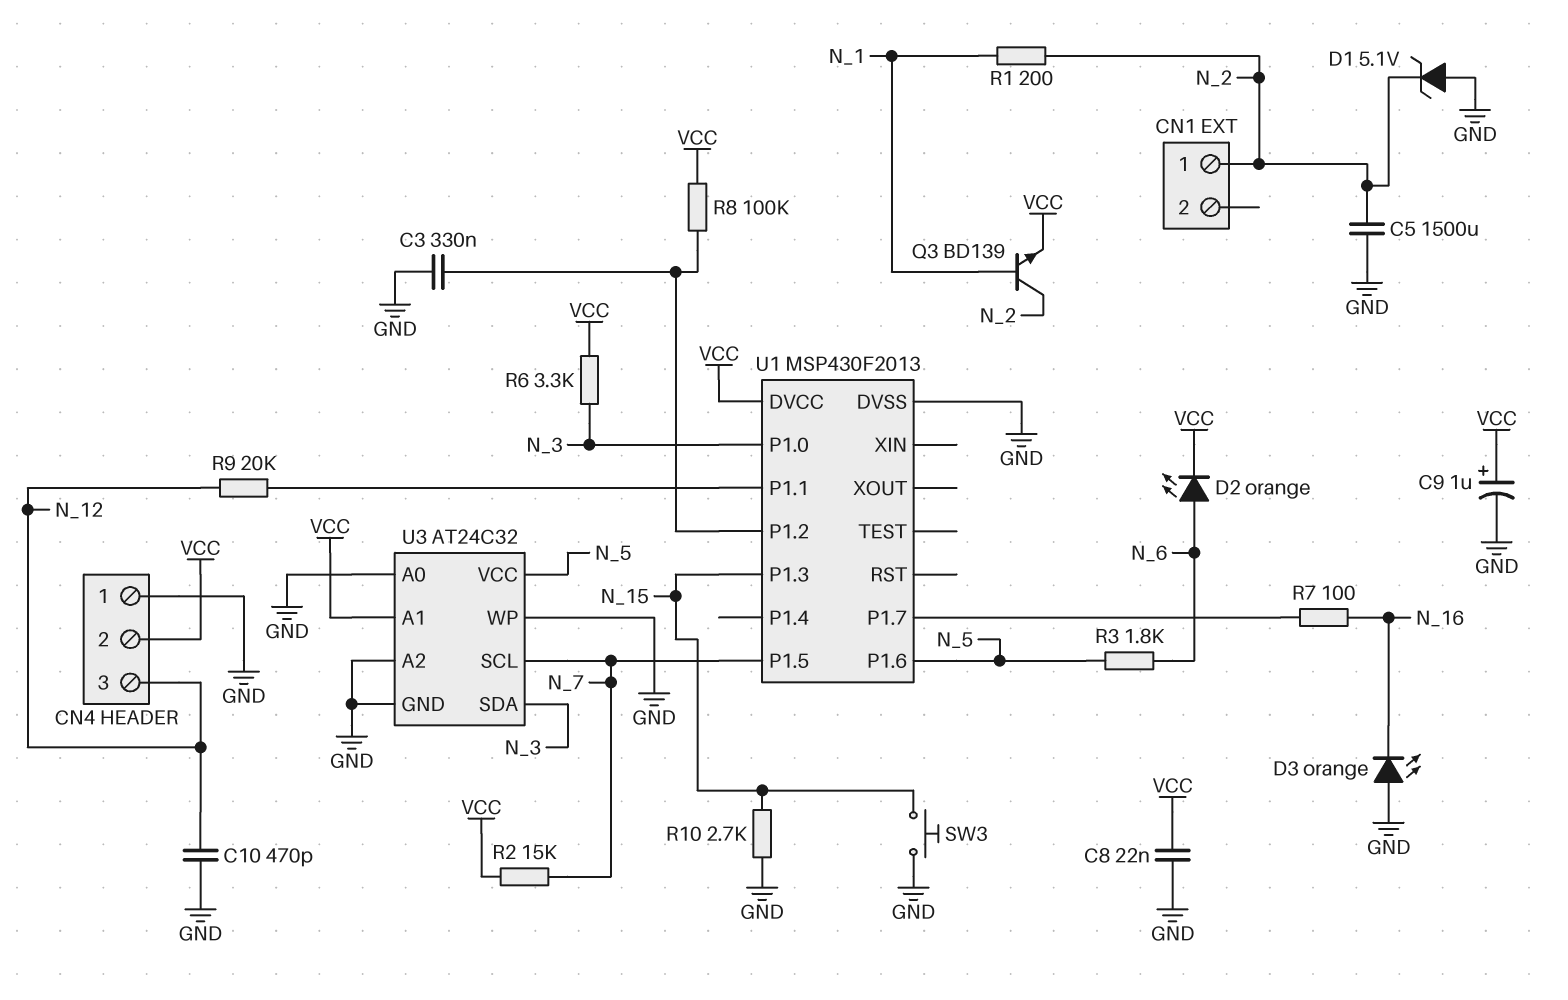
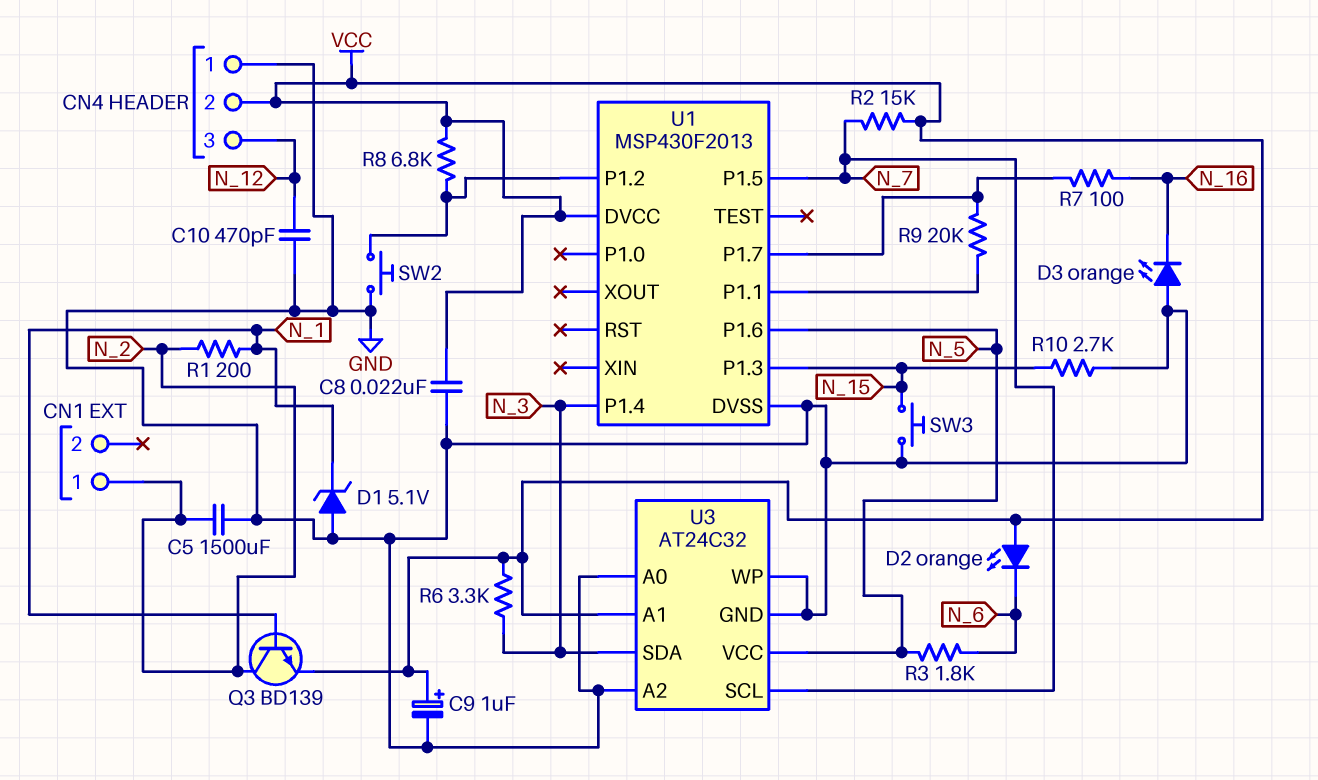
C3: 330nF (GND, U1/P1.2) -> none
D1: zener 5.1V (A GND, K N_2) -> zener 5.1V (A GND, K N_1)
D2: LED orange (A N_6, K VCC) -> LED orange (A VCC, K N_6)
R8: 100k (U1/P1.2, VCC) -> 6.8k (U1/P1.2, VCC)
R9: 20k (N_12, U1/P1.1) -> 20k (U1/P1.1, U1/P1.7)
SW2: none -> button (GND, U1/P1.2)
U1 pin P1.0: N_3 -> none
U1 pin P1.4: none -> N_3

